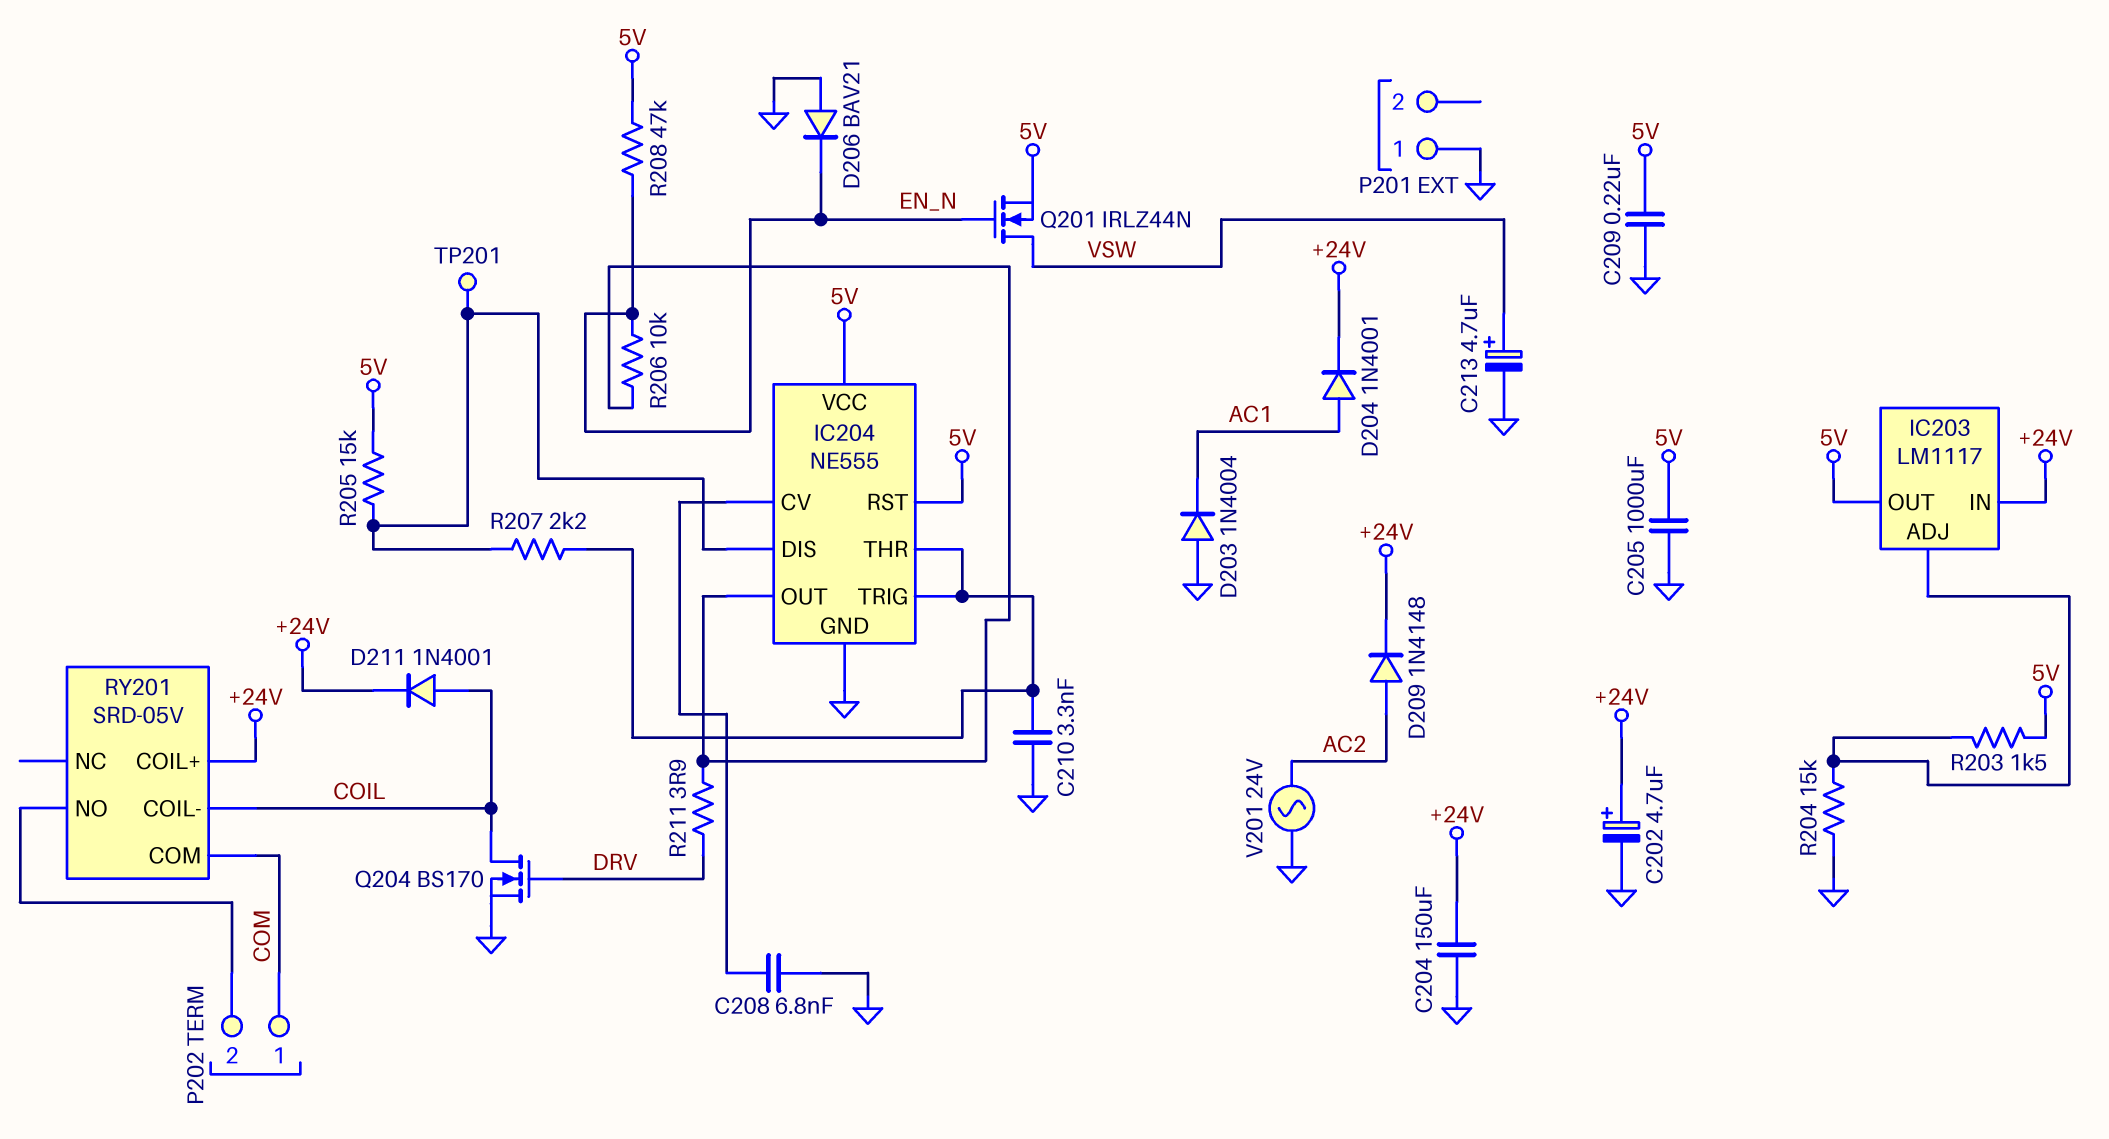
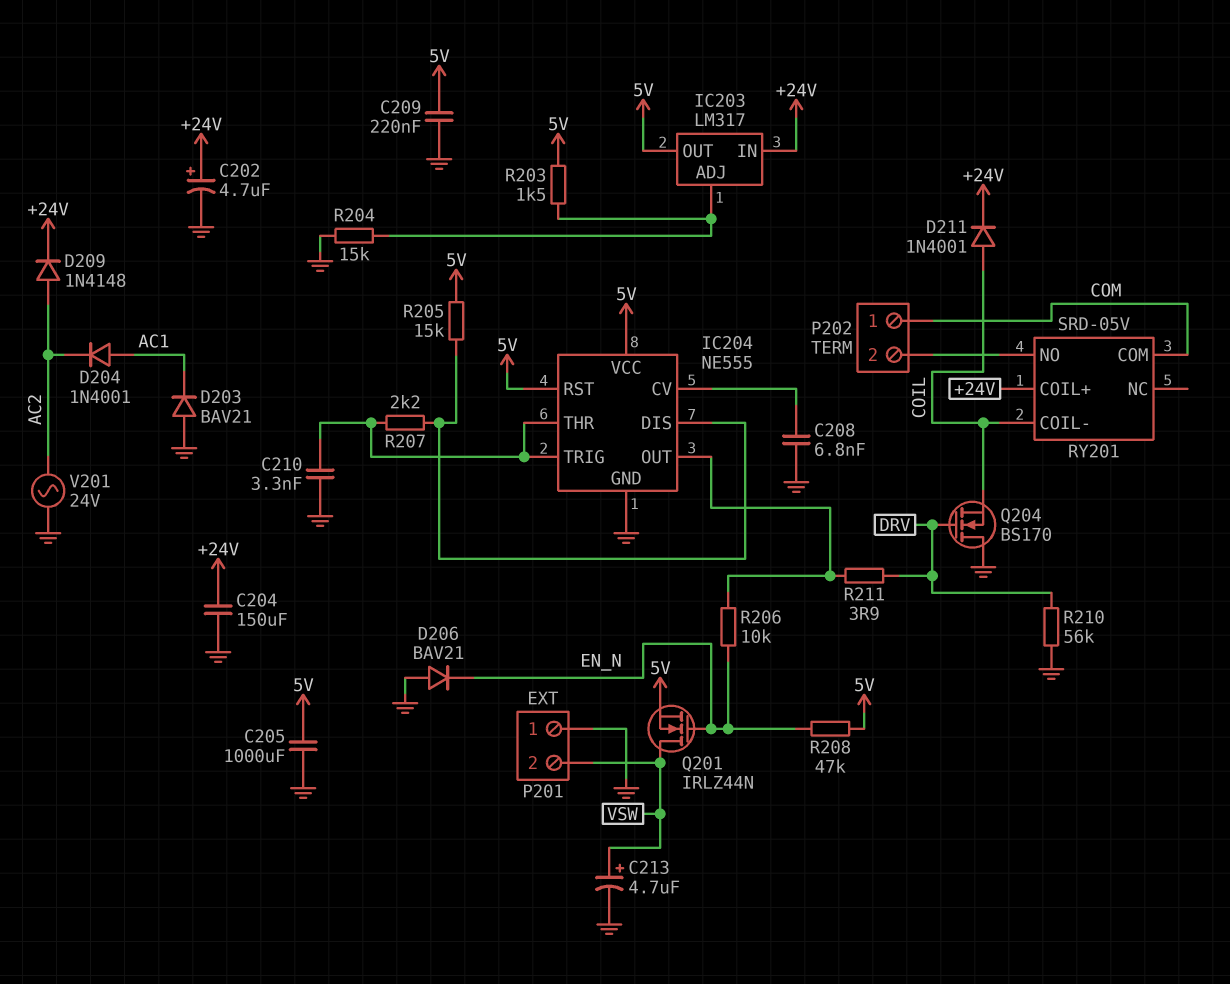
D203: diode 1N4004 (A GND, K AC1) -> diode BAV21 (A GND, K AC1)
D204: diode 1N4001 (A AC1, K +24V) -> diode 1N4001 (A AC1, K AC2)
IC203: LM1117 -> LM317
P201 pin 2: none -> VSW
Q204: NMOS BS170 (G DRV, D COIL, S GND) -> NMOS BS170 (G DRV, D GND, S COIL)
R210: none -> 56k (DRV, GND)
TP201: test point (IC204/DIS) -> none

